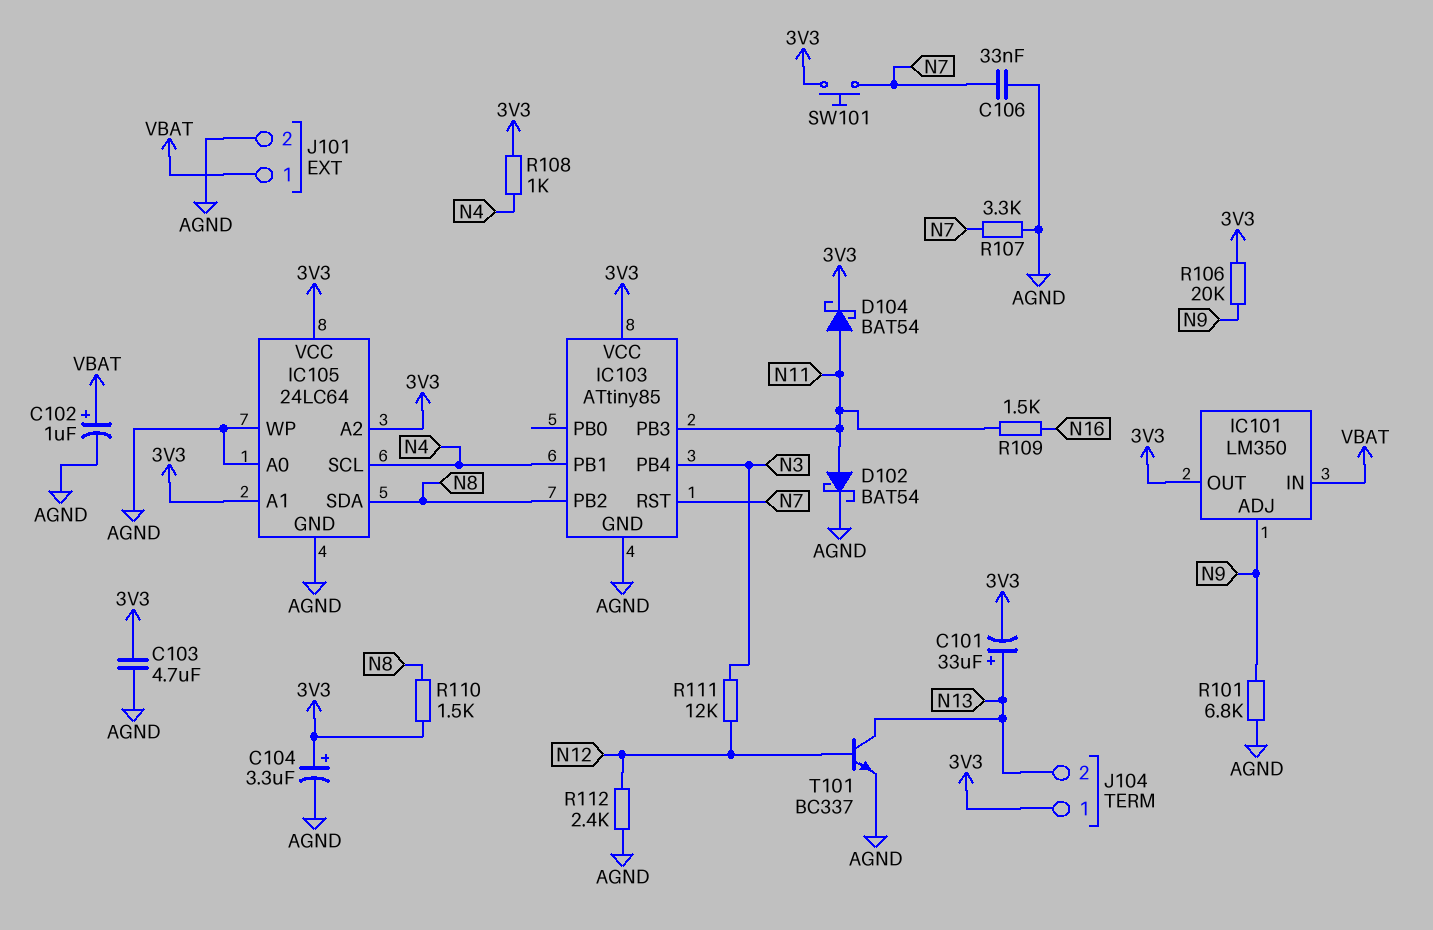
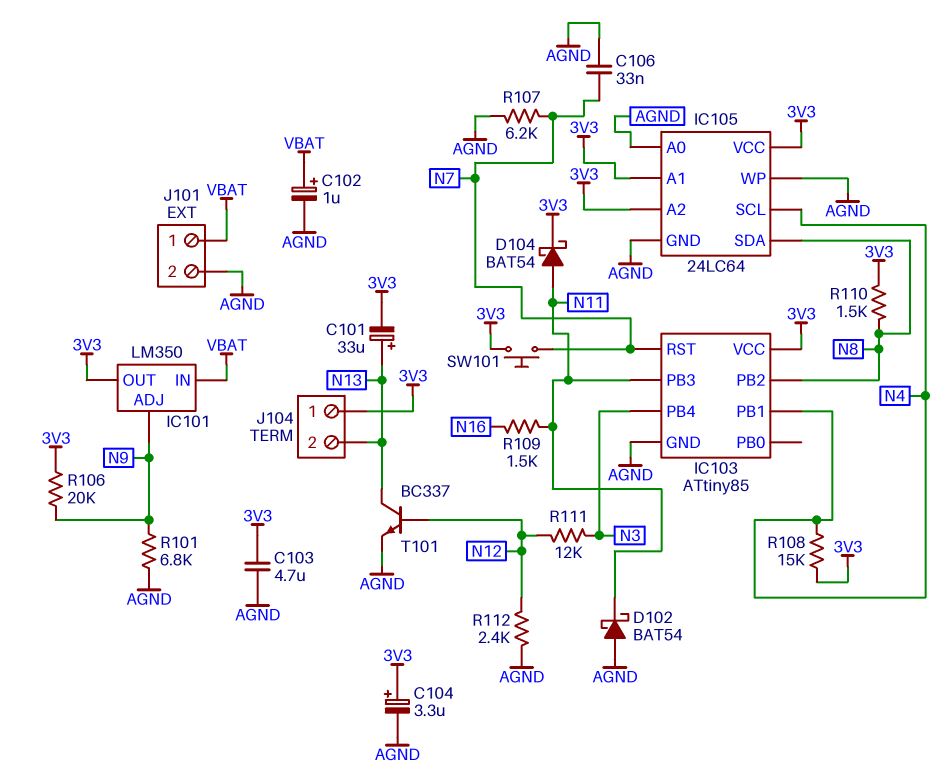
D102: schottky BAT54 (A N11, K AGND) -> schottky BAT54 (A AGND, K N11)
R107: 3.3k (AGND, N7) -> 6.2k (AGND, N7)
R108: 1k (3V3, N4) -> 15k (3V3, N4)

